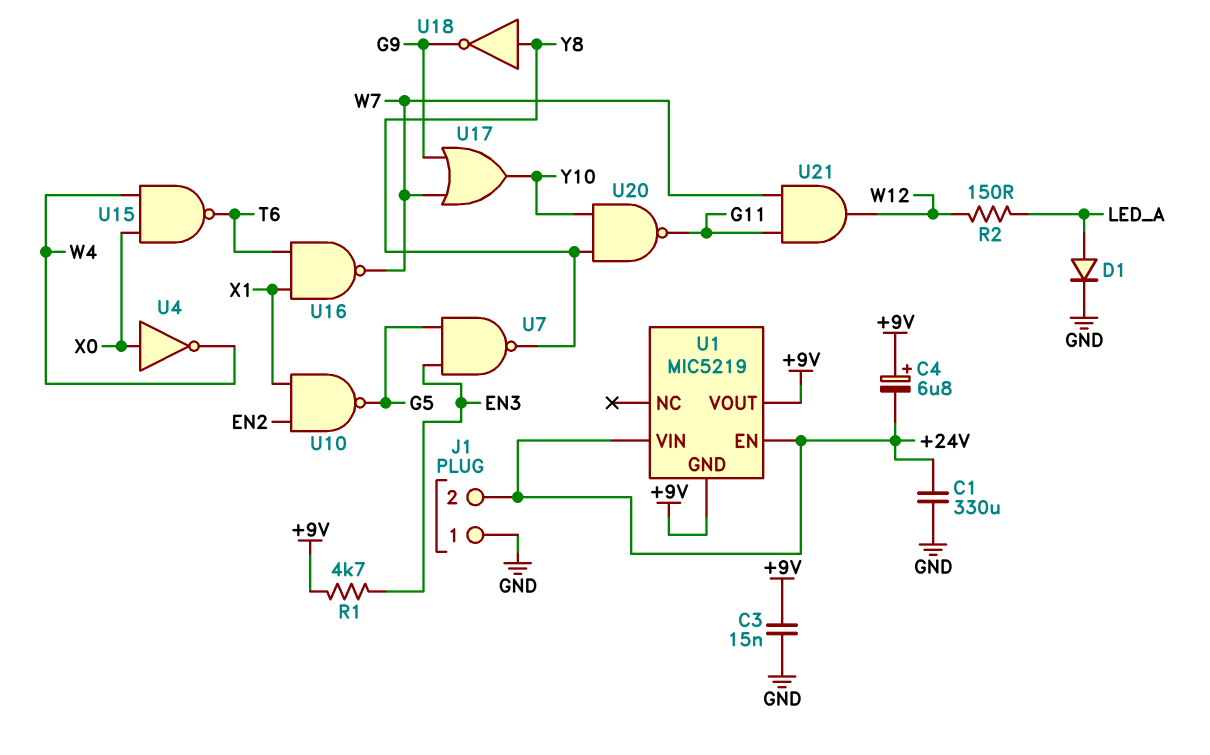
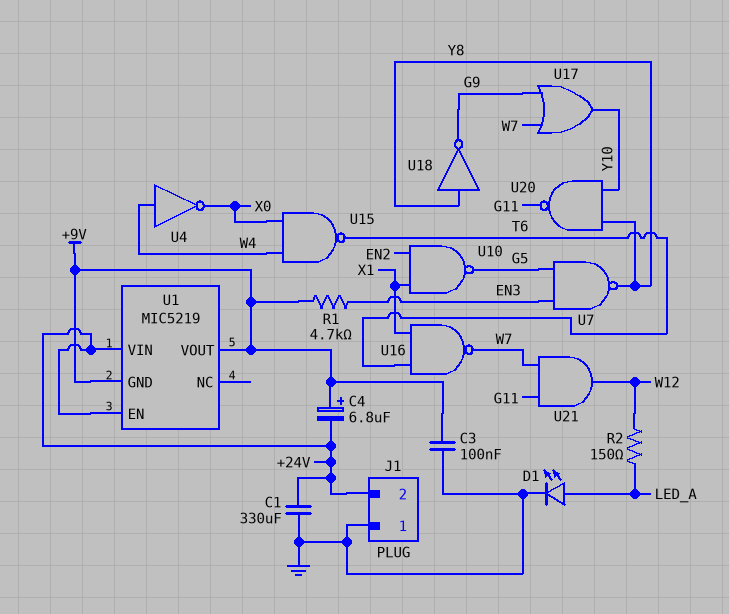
C3: 15nF (+9V, GND) -> 100nF (+9V, GND)
D1: diode (A LED_A, K GND) -> LED (A LED_A, K GND)
U4: NOT (in X0, out W4) -> NOT (in W4, out X0)

